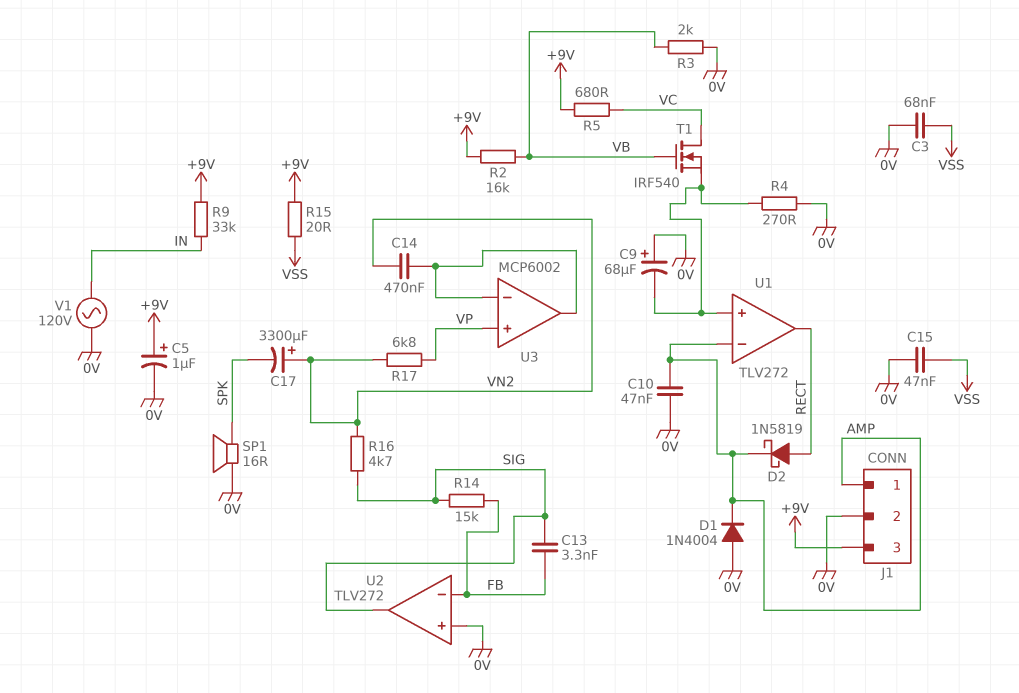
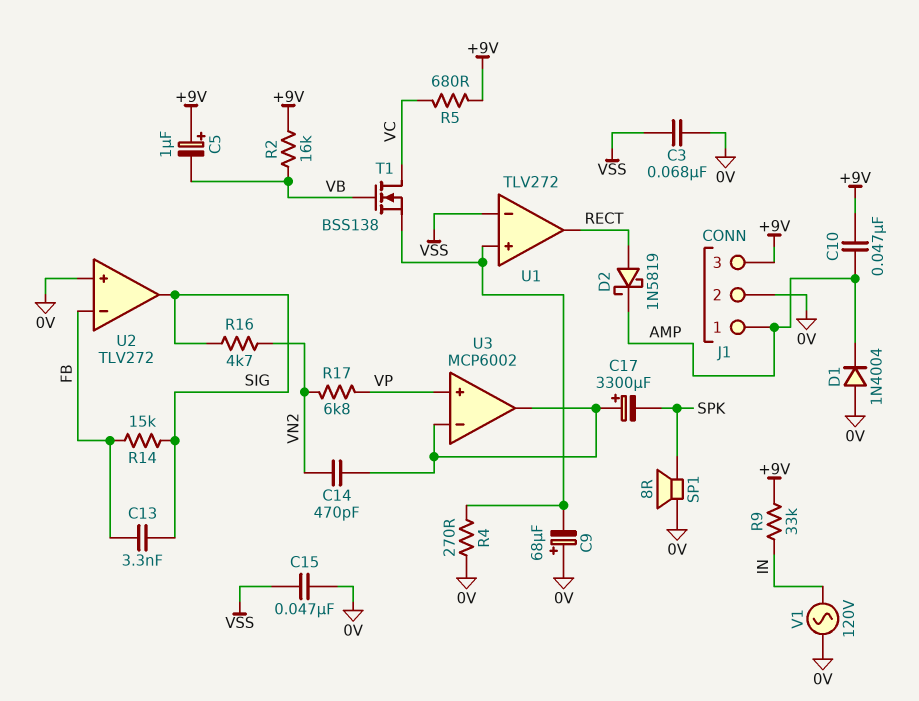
C5: 1uF (plus +9V, minus 0V) -> 1uF (plus +9V, minus VB)
C10: 47nF (0V, AMP) -> 47nF (+9V, AMP)
C14: 470nF (U3/in-, VN2) -> 470pF (U3/in-, VN2)
C17: 3300uF (plus VN2, minus SPK) -> 3300uF (plus U3/in-, minus SPK)
R3: 2k (0V, VB) -> none
R15: 20 (+9V, VSS) -> none
SP1: speaker 16R (0V, SPK) -> speaker 8R (0V, SPK)
T1: NMOS IRF540 (G VB, D VC, S U1/in+) -> NMOS BSS138 (G VB, D VC, S U1/in+)
U1 pin in-: AMP -> VSS

